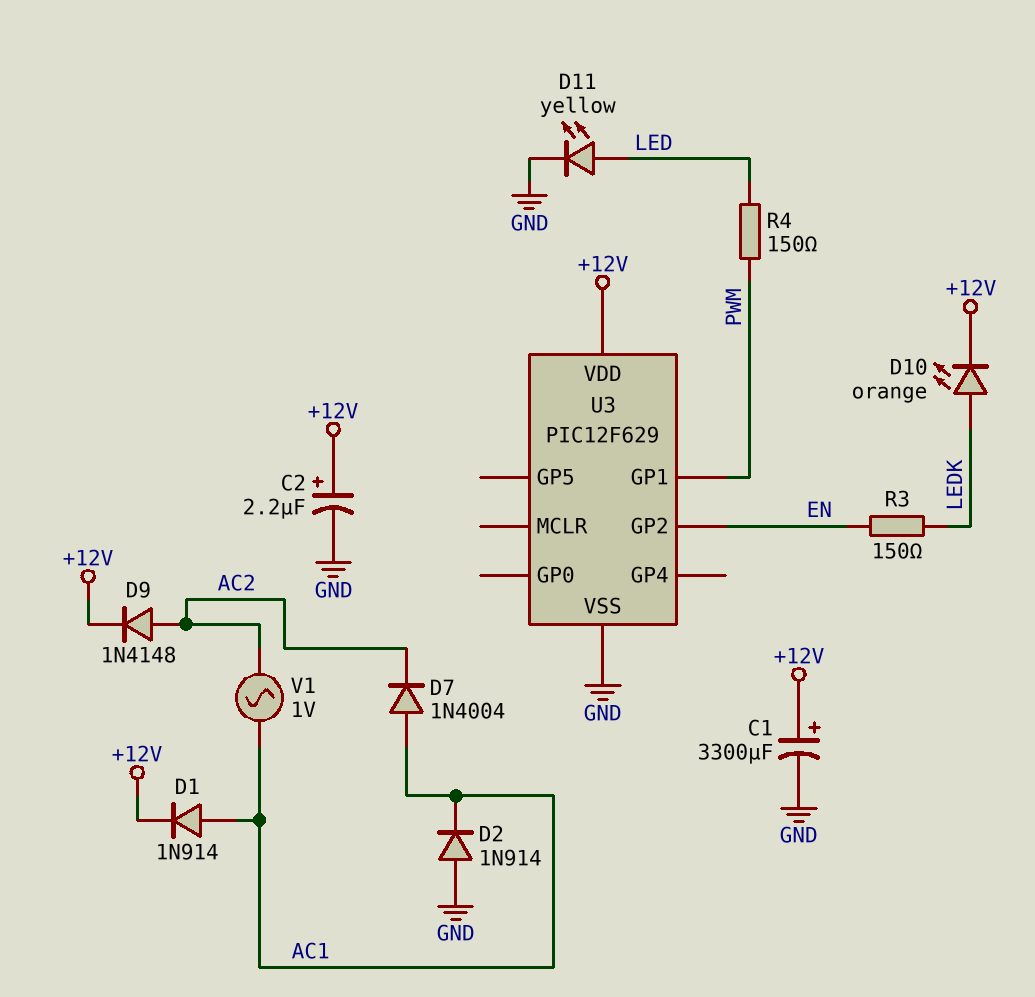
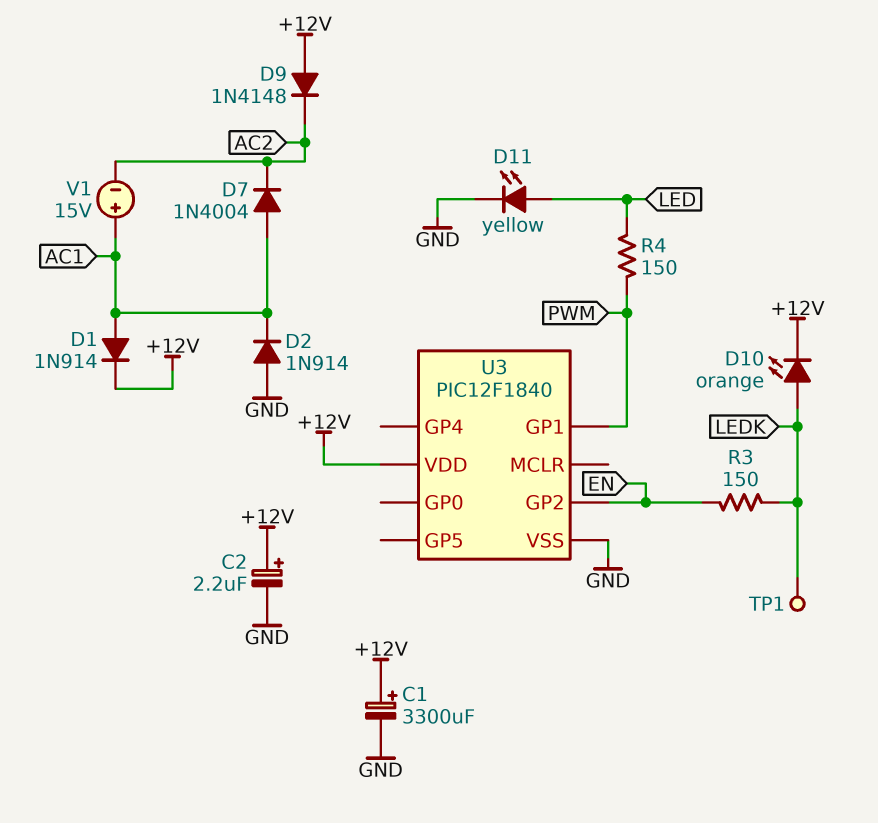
D9: diode 1N4148 (A AC2, K +12V) -> diode 1N4148 (A +12V, K AC2)
TP1: none -> test point (LEDK)
U3: PIC12F629 -> PIC12F1840
V1: AC 1V (AC1, AC2) -> 15V (plus AC1, minus AC2)

